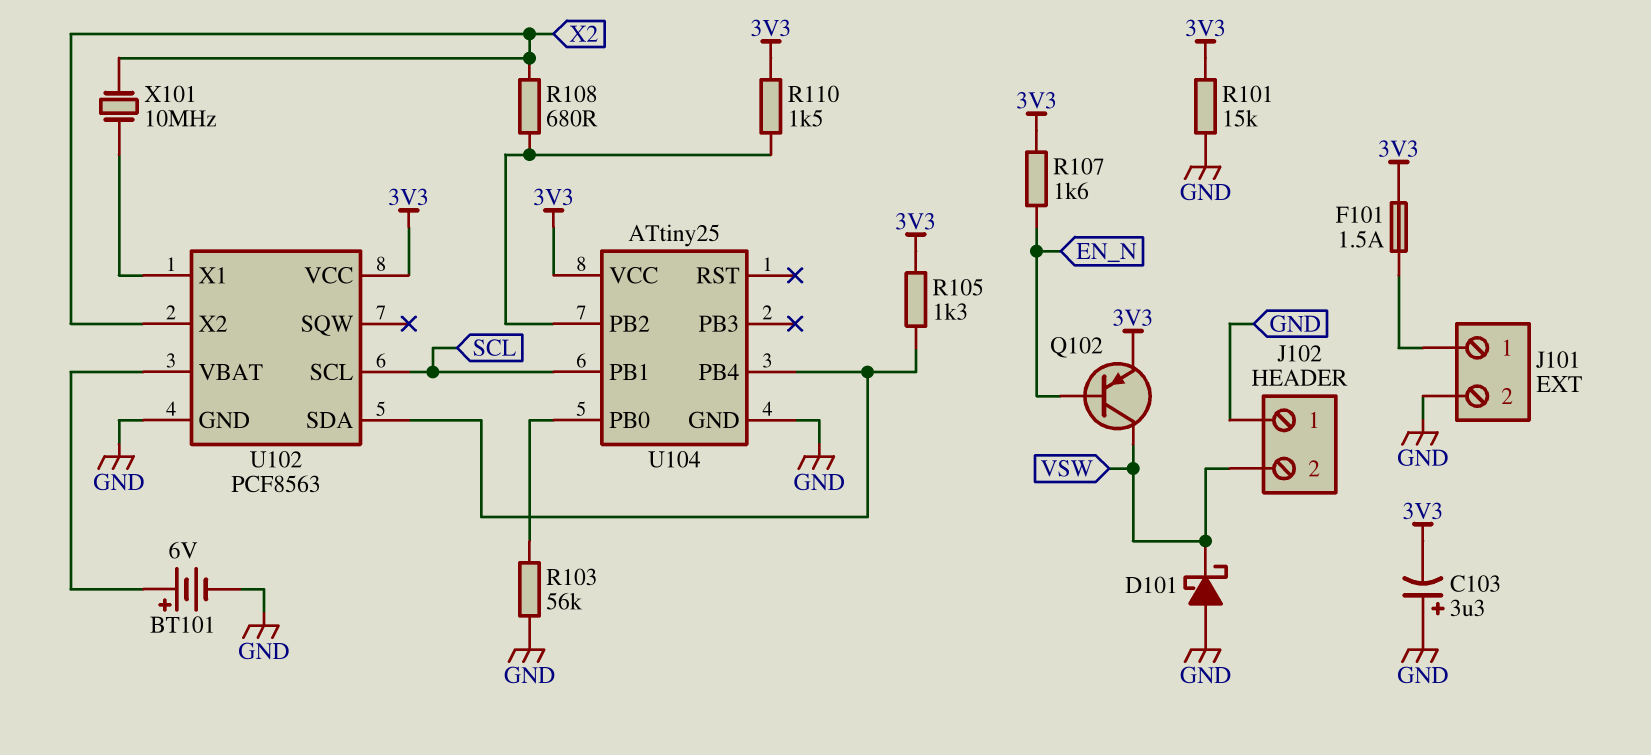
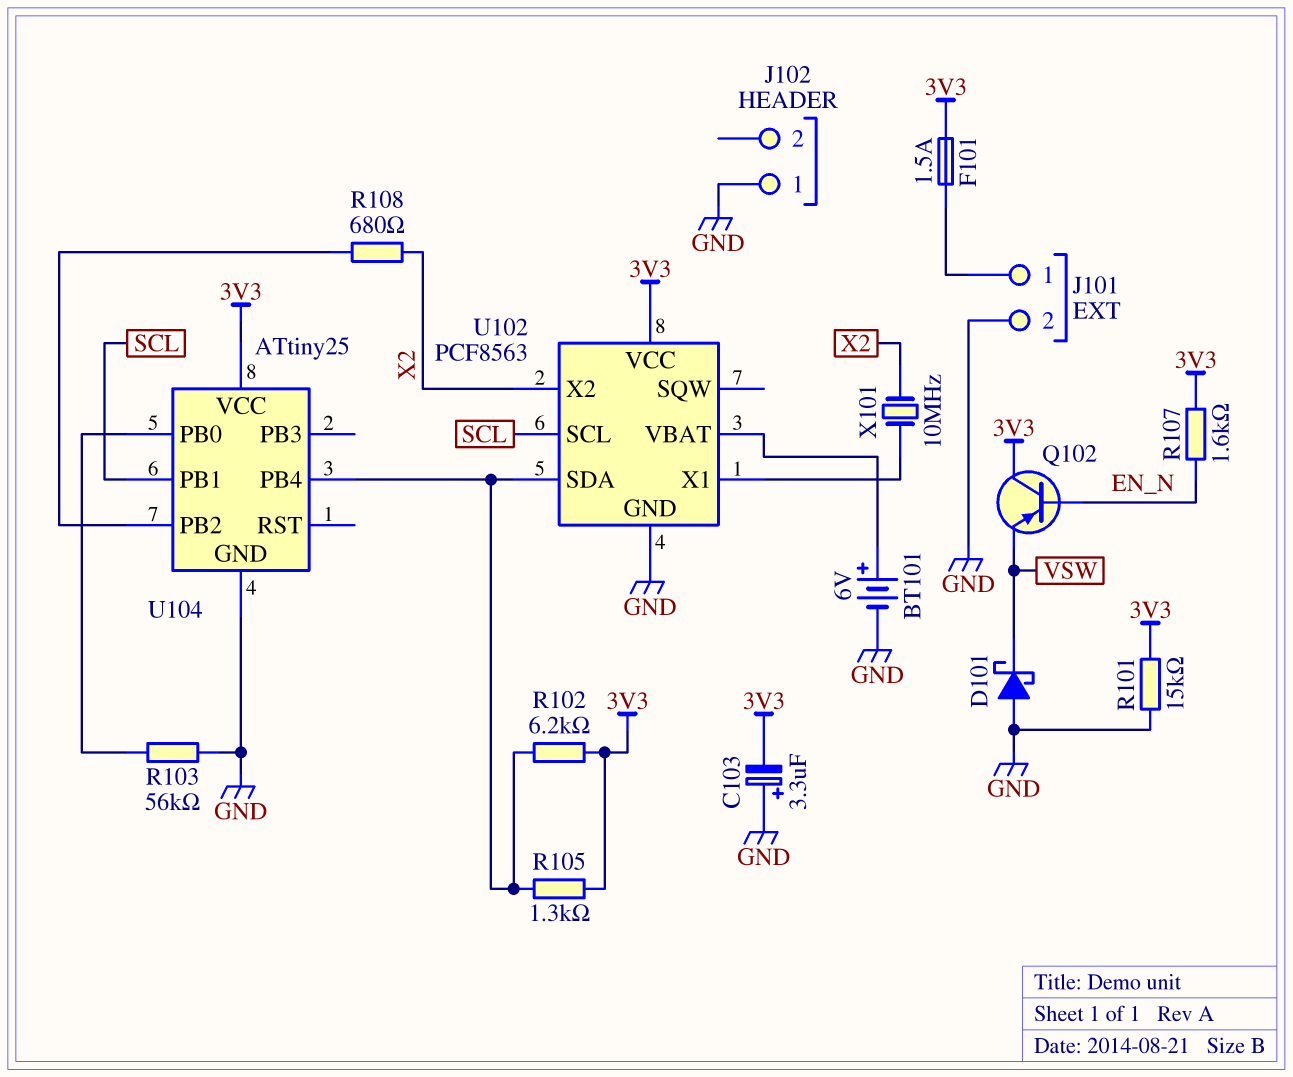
J102 pin 2: VSW -> none
Q102: PNP (B EN_N, C VSW, E 3V3) -> PNP (B EN_N, C 3V3, E VSW)
R102: none -> 6.2k (3V3, U102/SDA)
R110: 1.5k (3V3, U104/PB2) -> none

